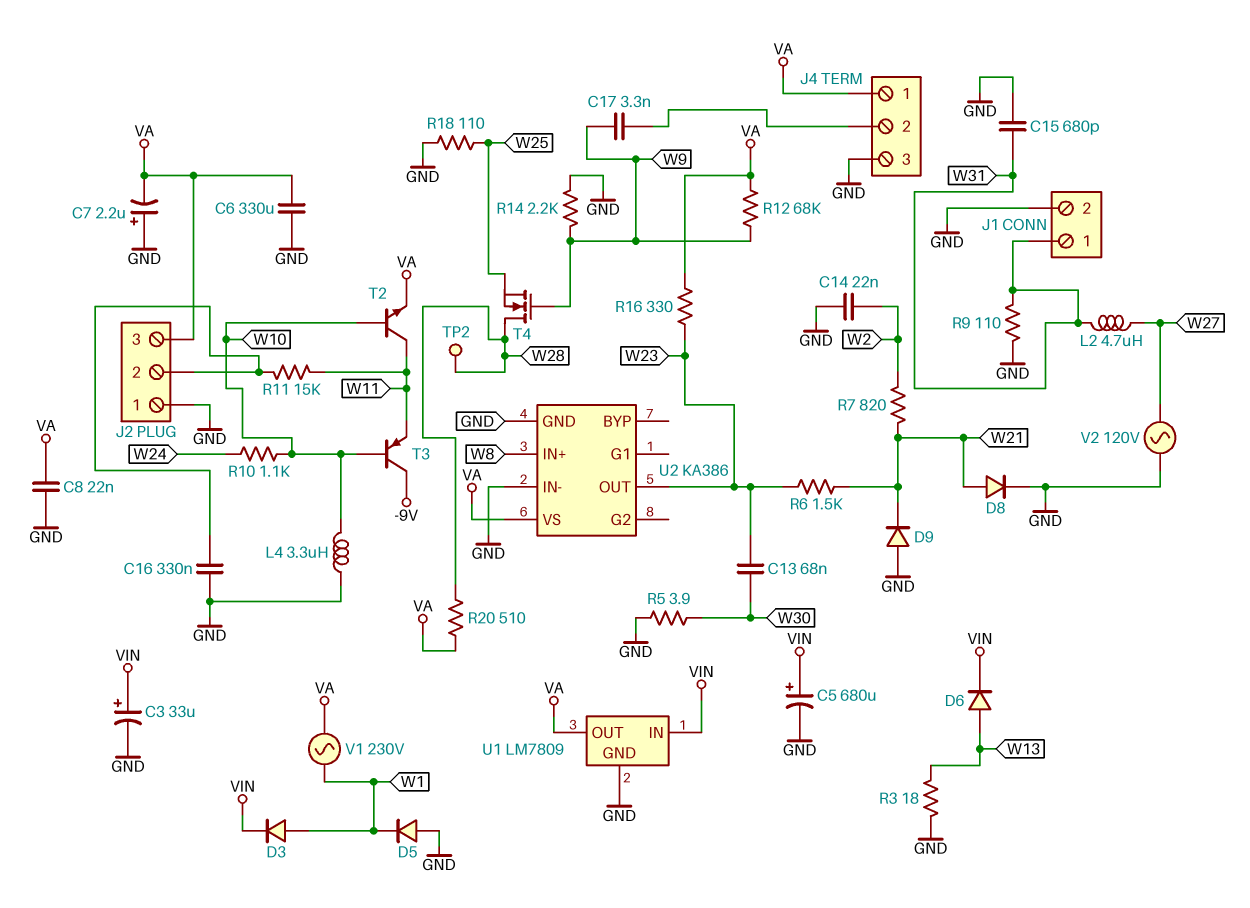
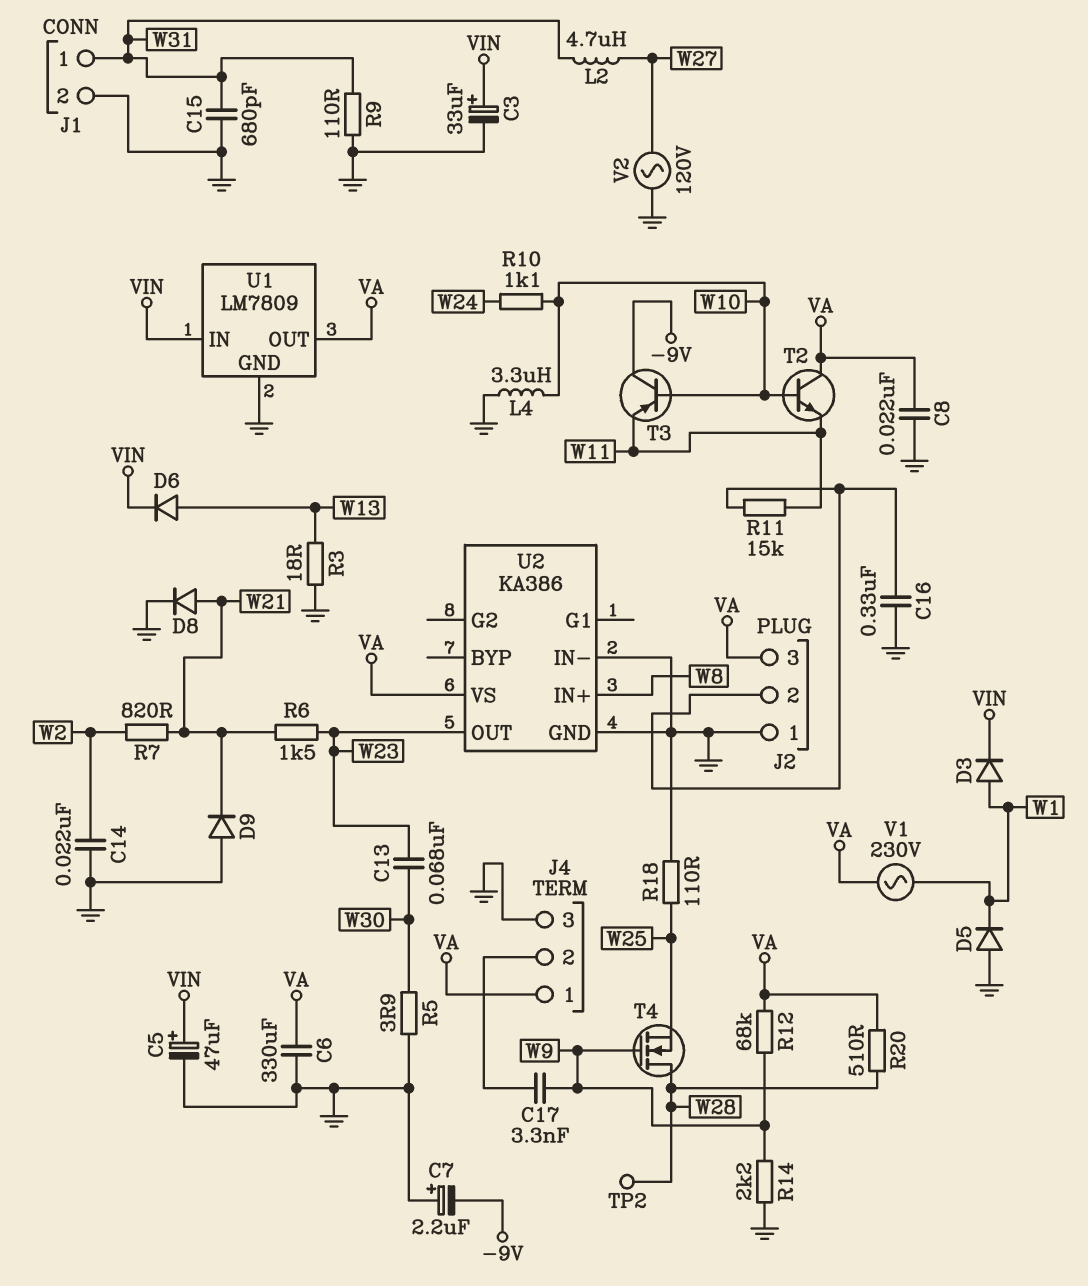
C5: 680uF (plus VIN, minus GND) -> 47uF (plus VIN, minus GND)
C7: 2.2uF (plus GND, minus VA) -> 2.2uF (plus GND, minus -9V)
R16: 330 (VA, W23) -> none
T2: NPN (B W10, C W11, E VA) -> NPN (B W10, C VA, E W11)

